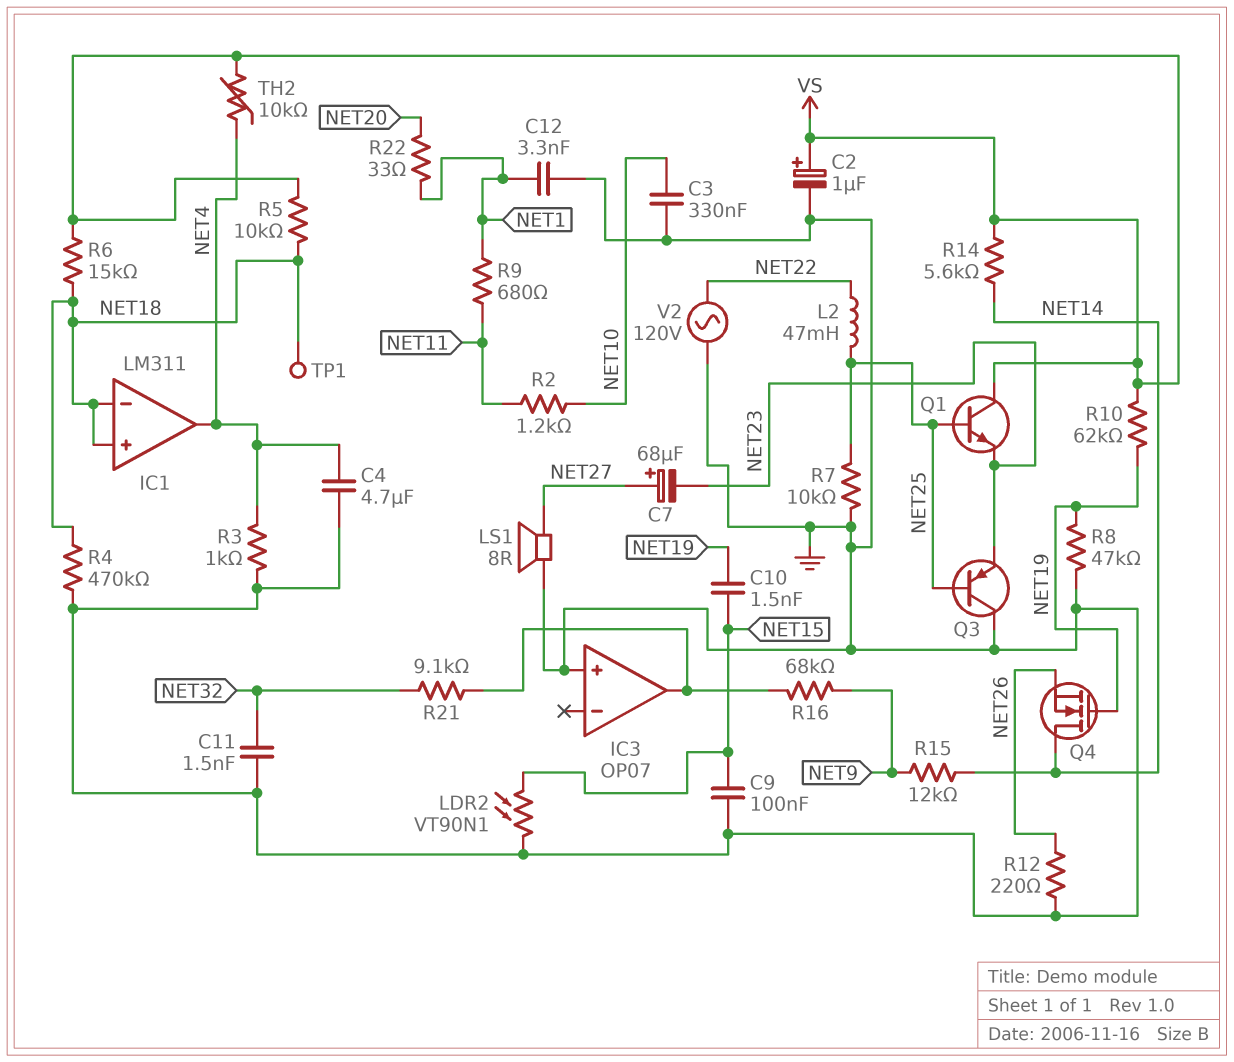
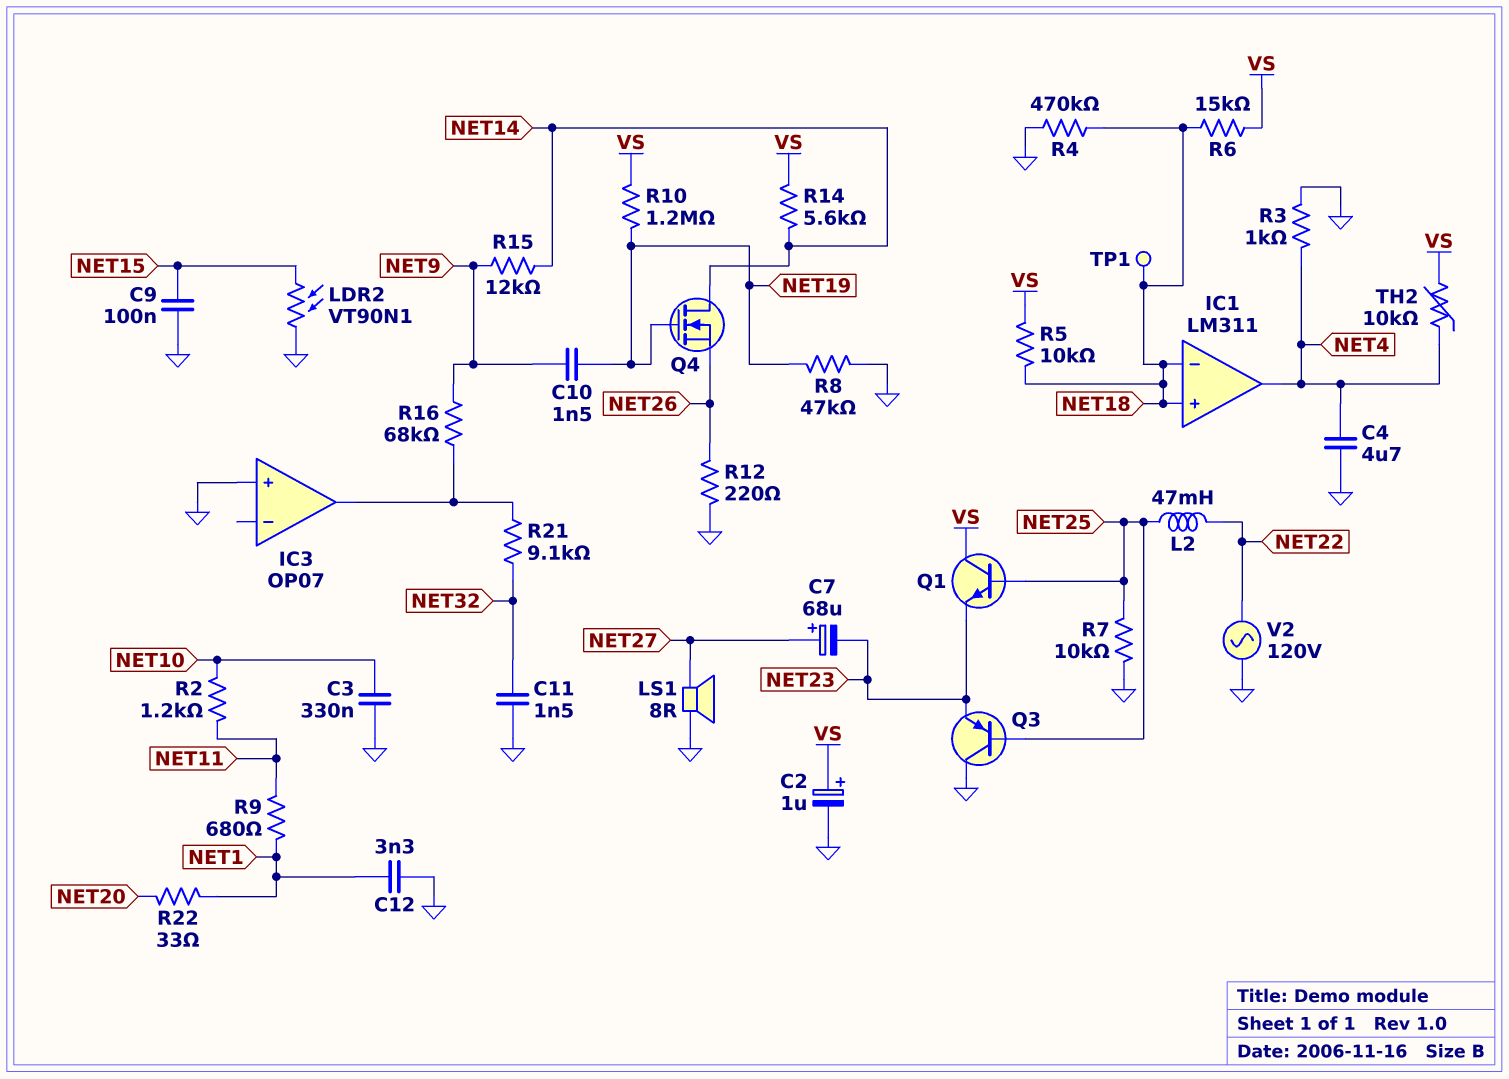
C10: 1.5nF (NET15, NET19) -> 1.5nF (NET9, NET19)
R10: 62k (NET19, VS) -> 1.2M (NET19, VS)

